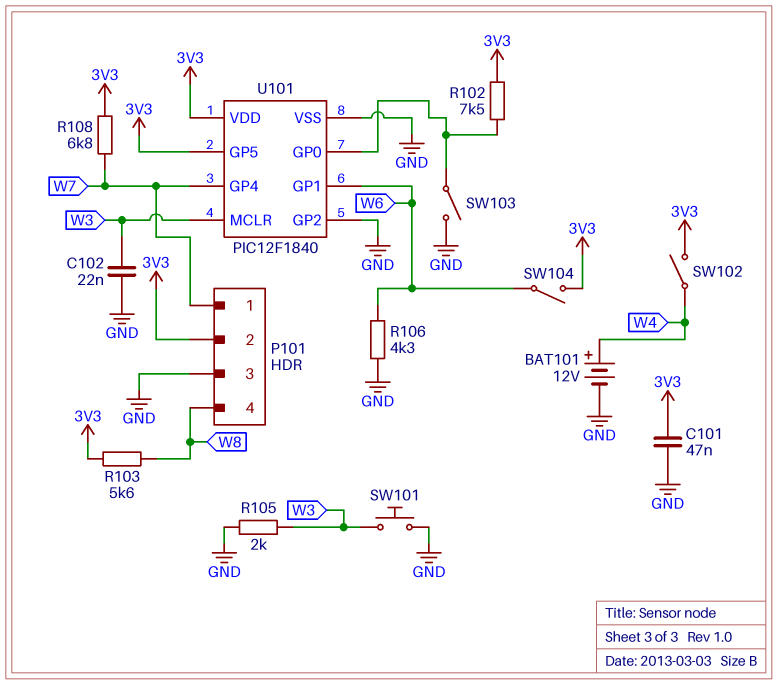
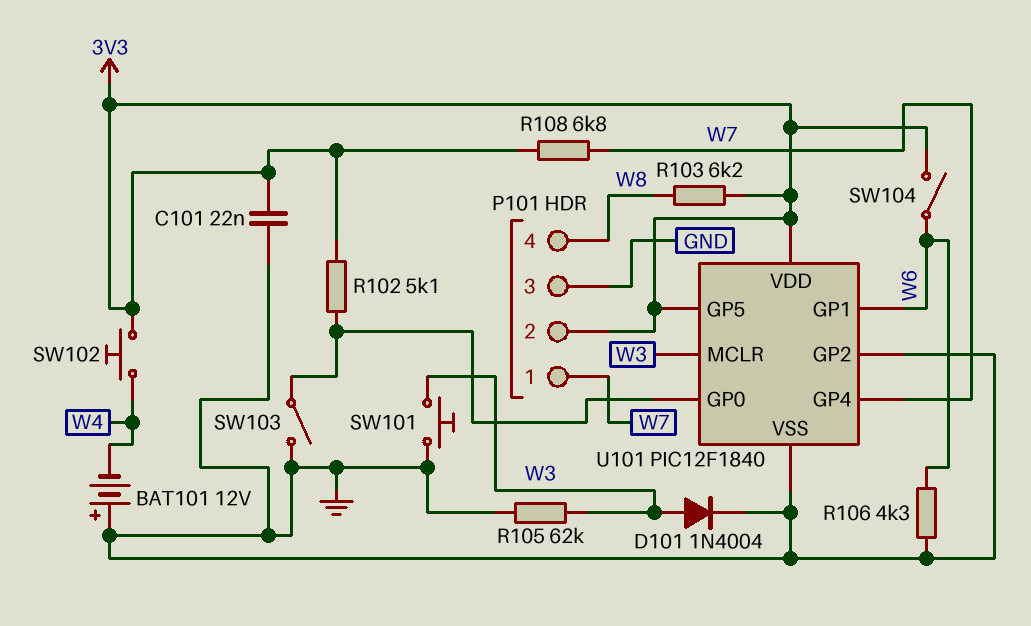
BAT101: 12V (plus W4, minus GND) -> 12V (plus GND, minus W4)
C101: 47nF (3V3, GND) -> 22nF (3V3, GND)
C102: 22nF (GND, W3) -> none
D101: none -> diode 1N4004 (A W3, K GND)
R102: 7.5k (3V3, U101/GP0) -> 5.1k (3V3, U101/GP0)
R103: 5.6k (3V3, W8) -> 6.2k (3V3, W8)
R105: 2k (GND, W3) -> 62k (GND, W3)
SW102: switch (3V3, W4) -> button (3V3, W4)

